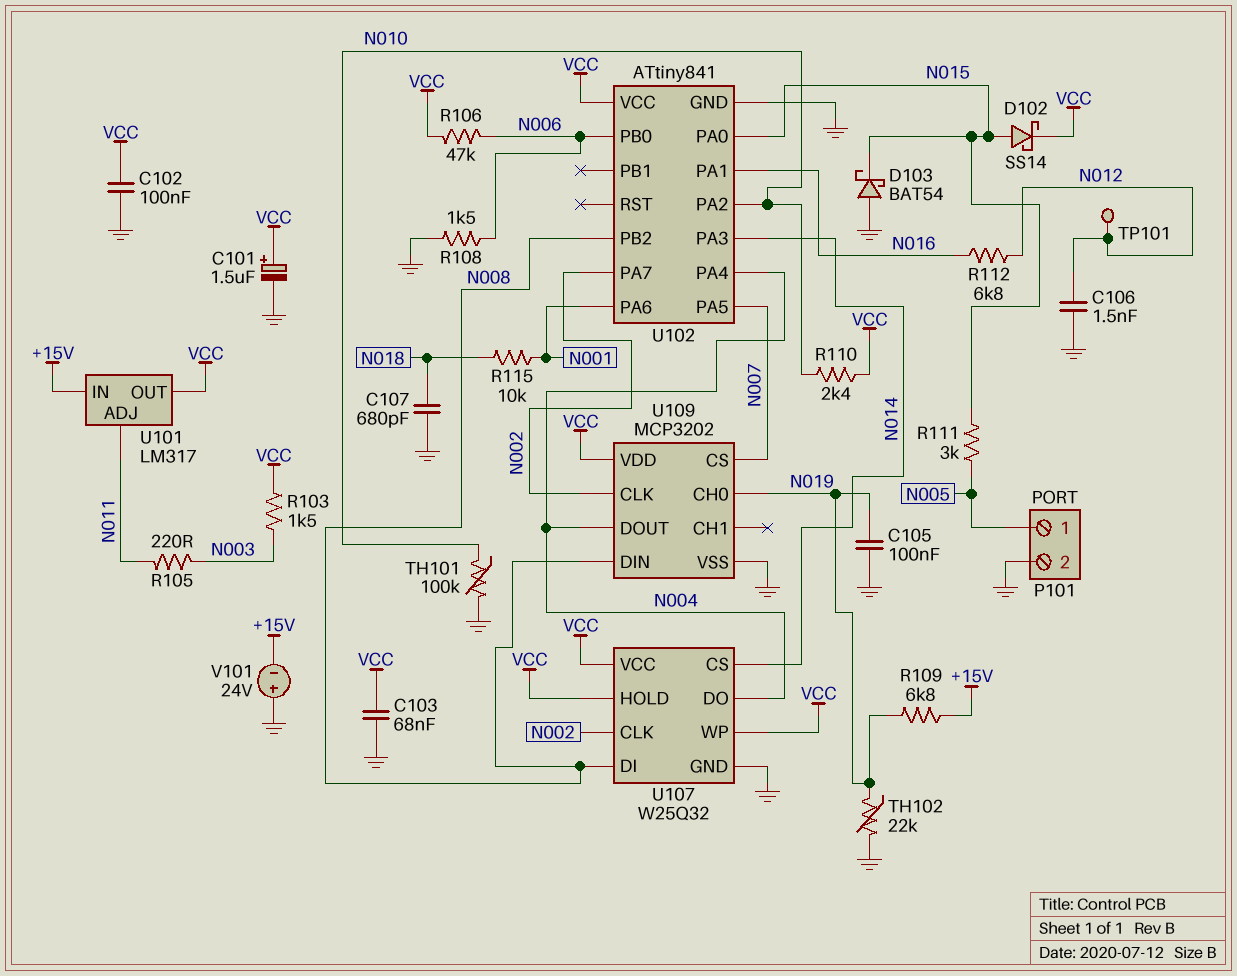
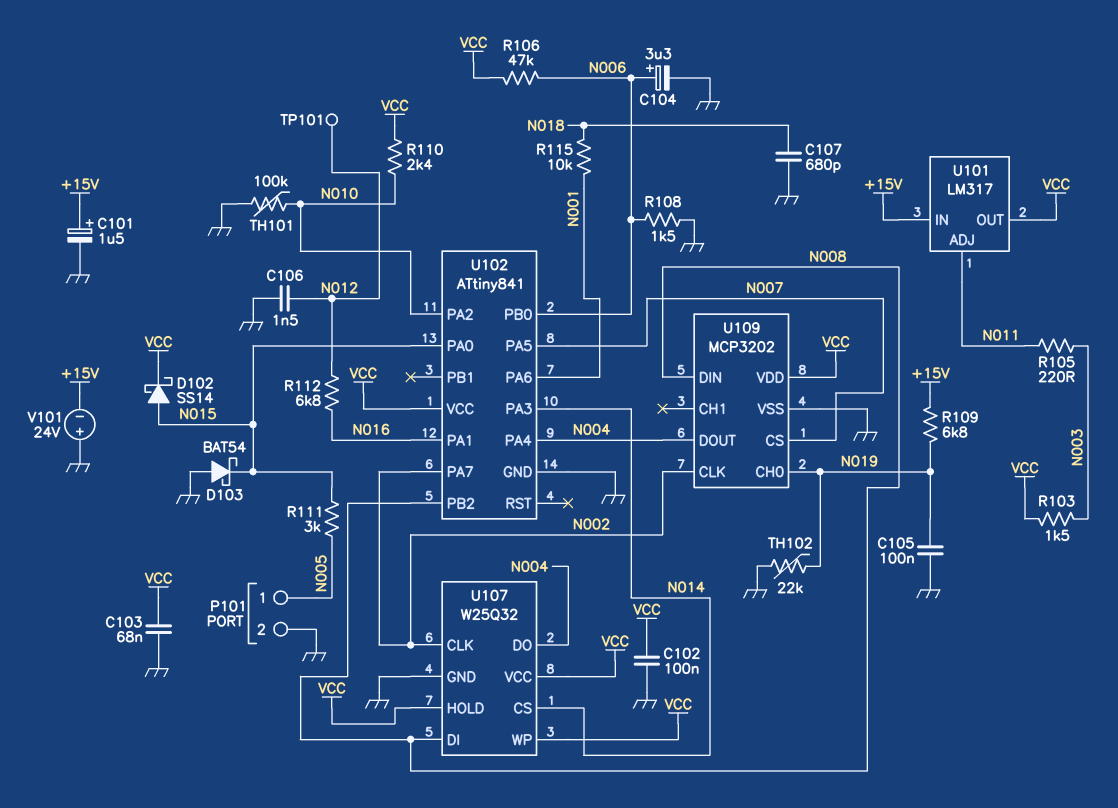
C101: 1.5uF (plus VCC, minus GND) -> 1.5uF (plus +15V, minus GND)
C104: none -> 3.3uF (plus N006, minus GND)

